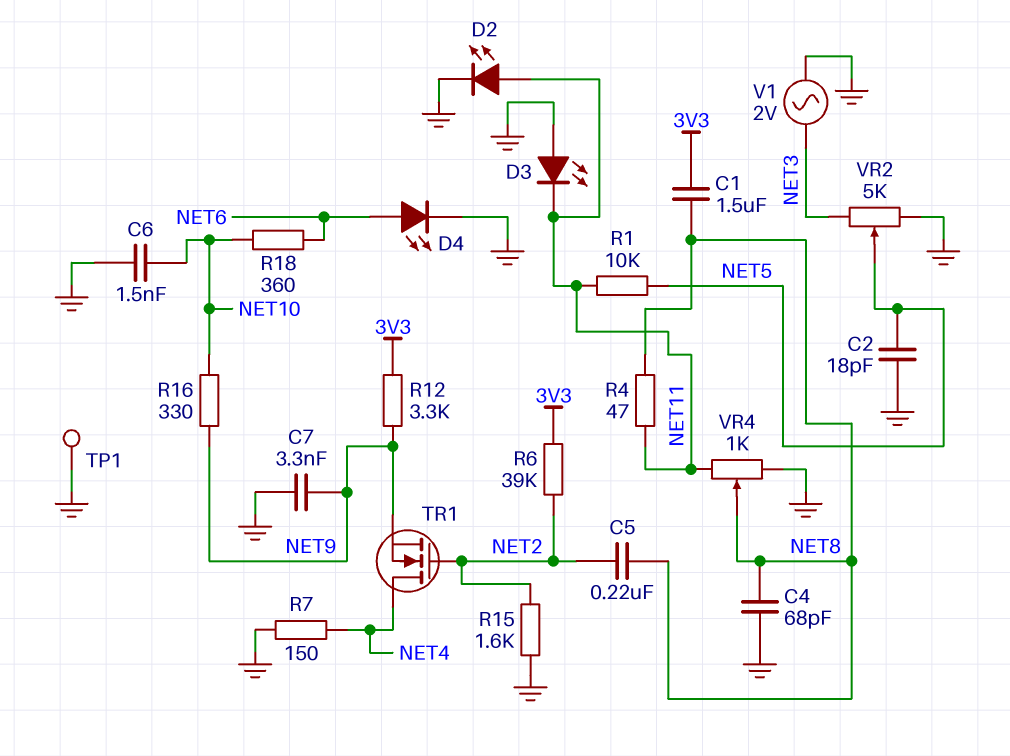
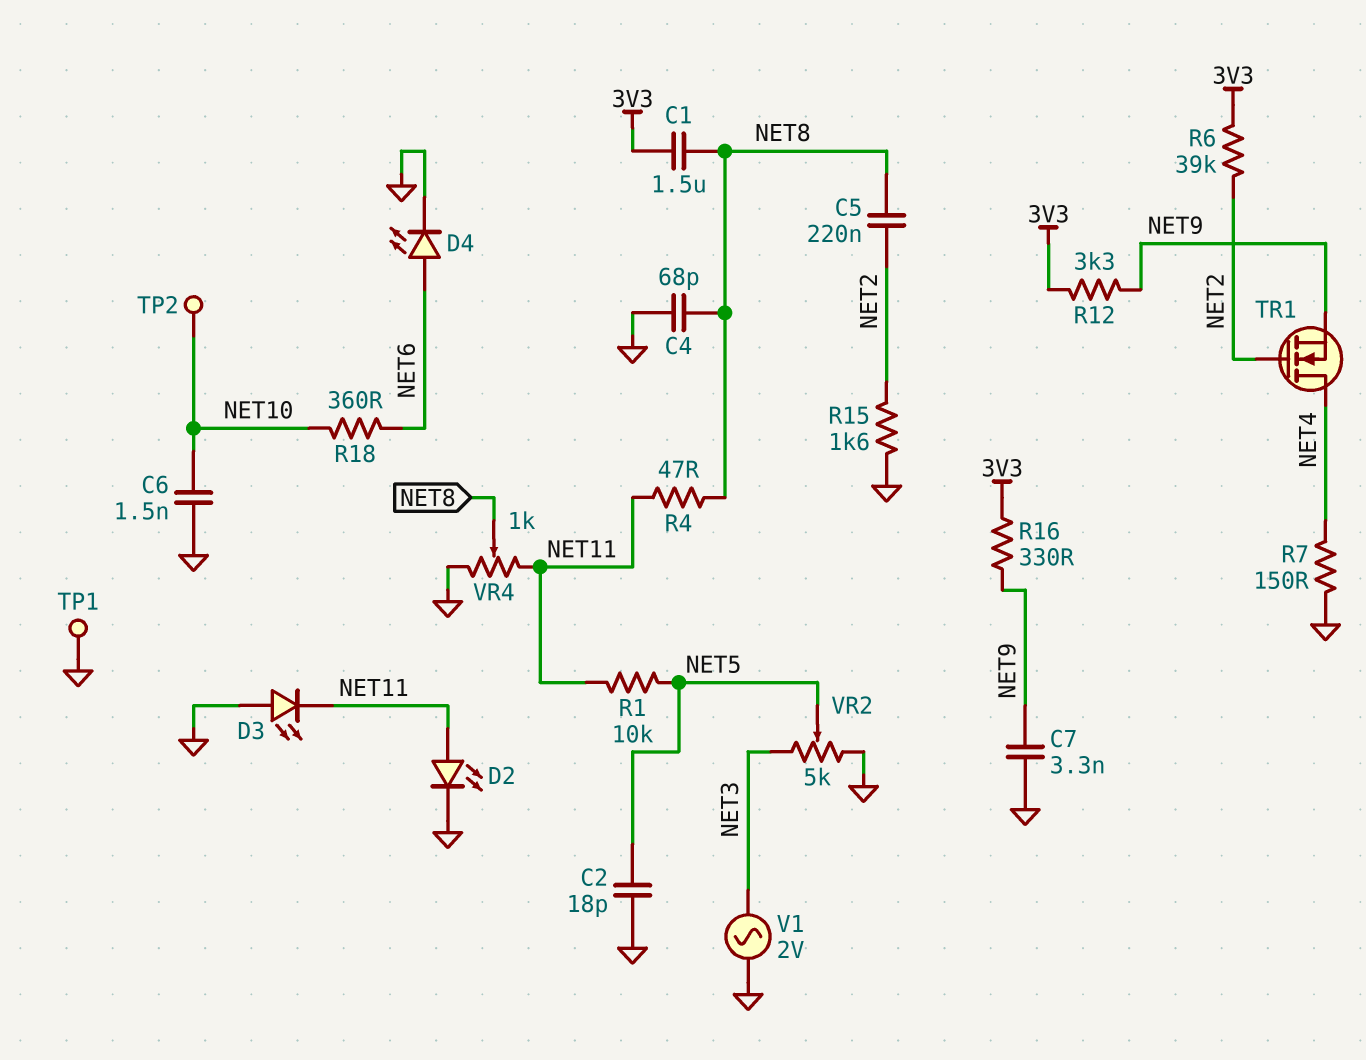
R16: 330 (NET9, NET10) -> 330 (3V3, NET9)
TP2: none -> test point (NET10)

